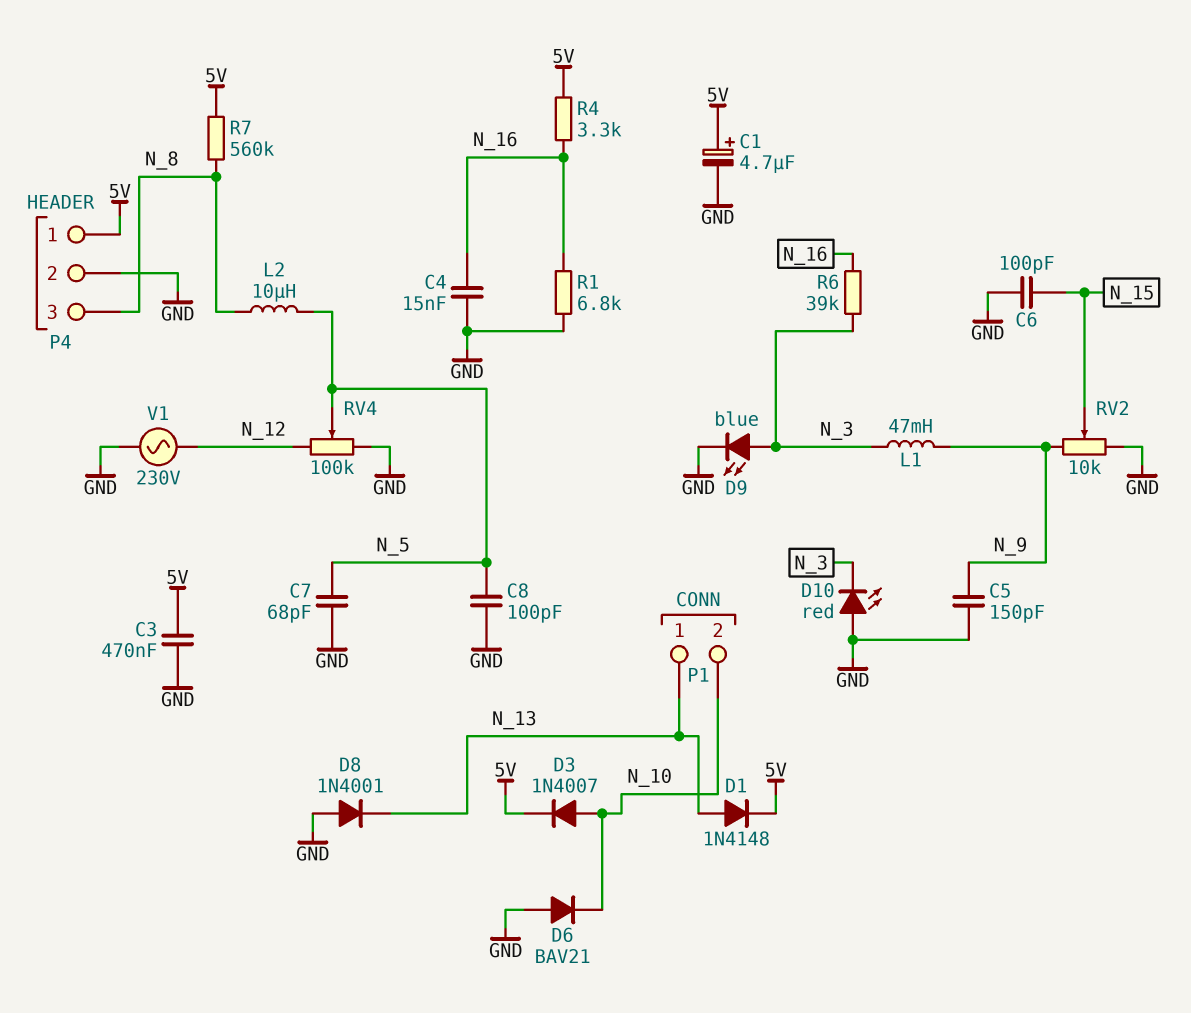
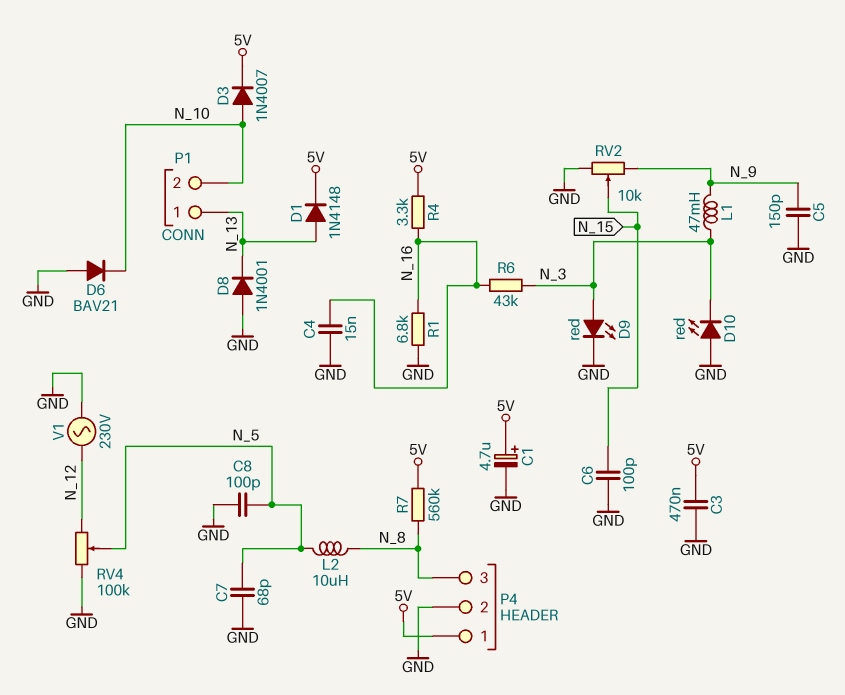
D9: LED blue (A N_3, K GND) -> LED red (A N_3, K GND)
R6: 39k (N_3, N_16) -> 43k (N_3, N_16)

